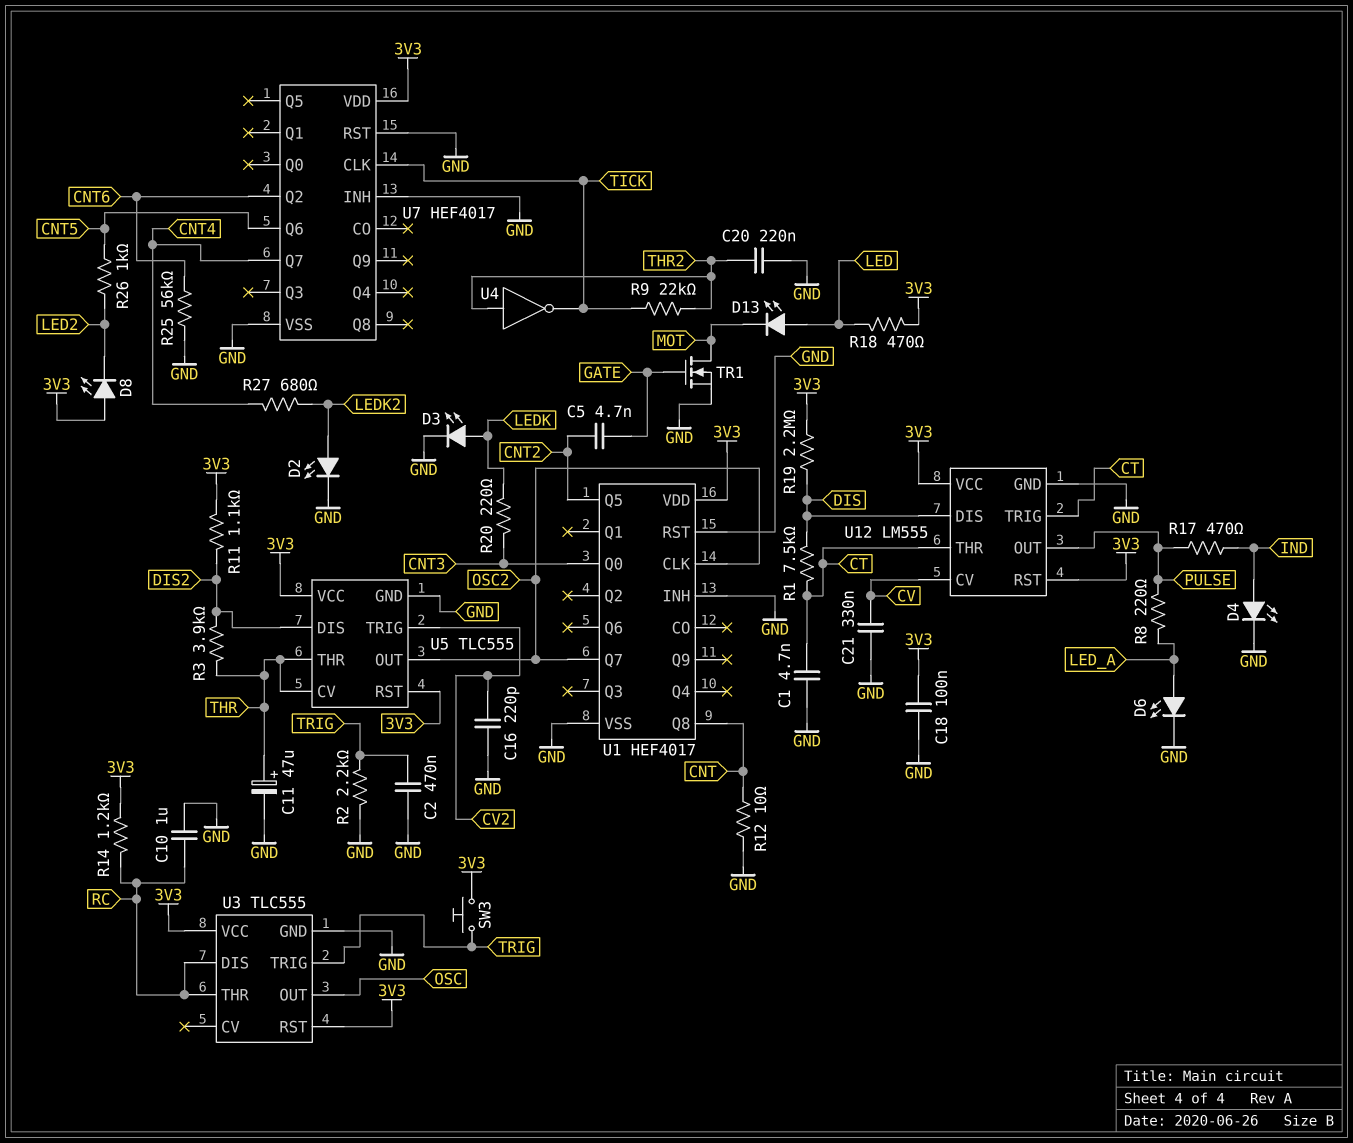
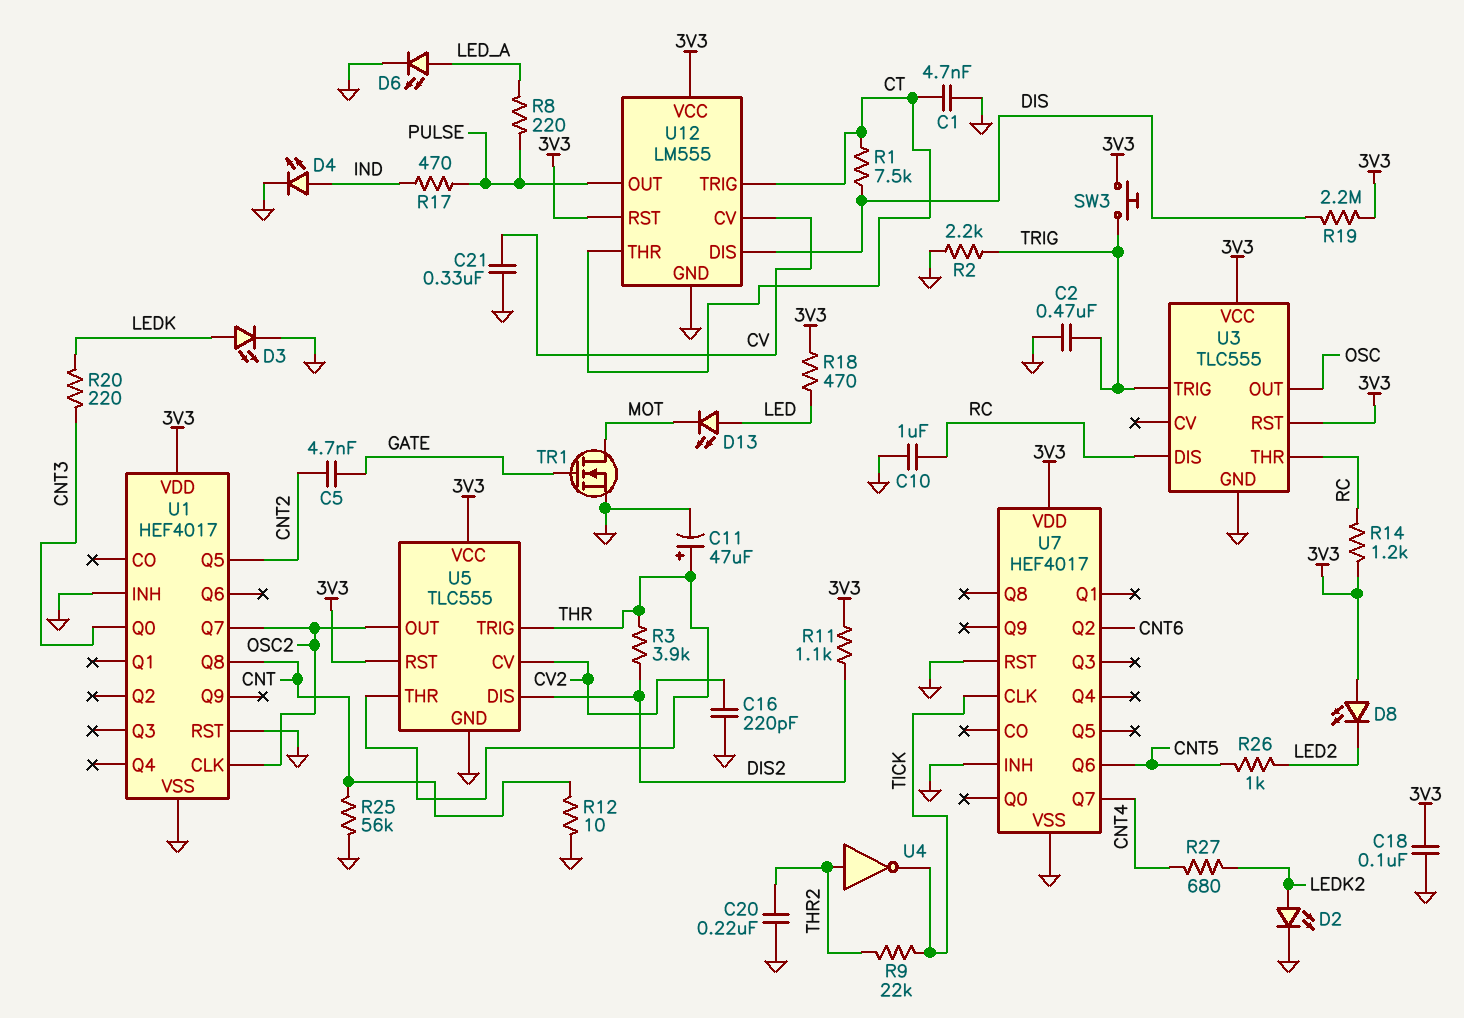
R25: 56k (CNT6, GND) -> 56k (CNT, GND)
U5 pin CV: THR -> CV2
U5 pin TRIG: CV2 -> THR

